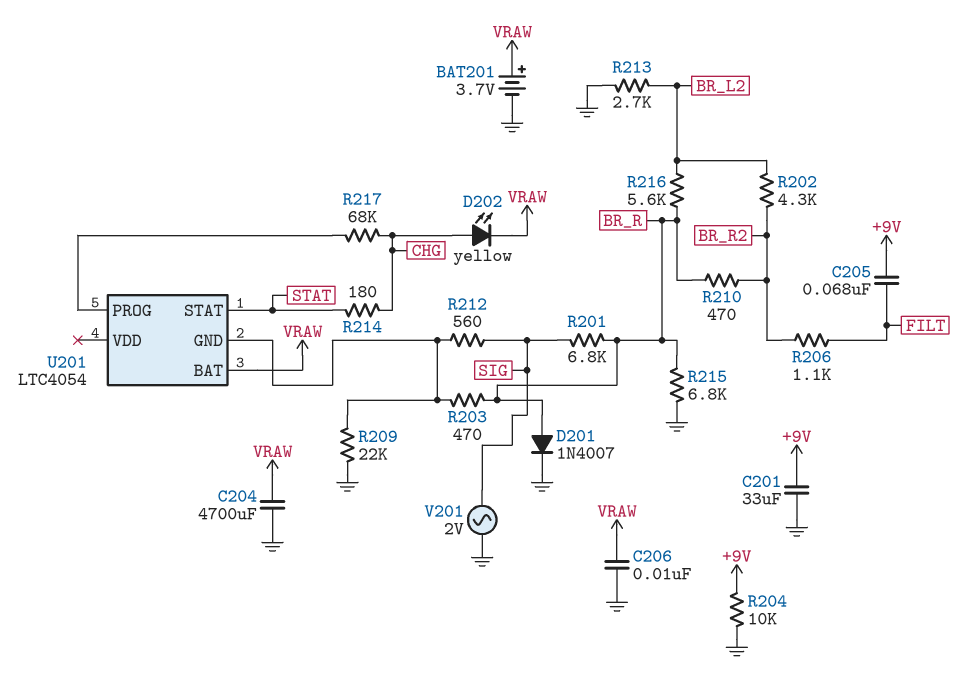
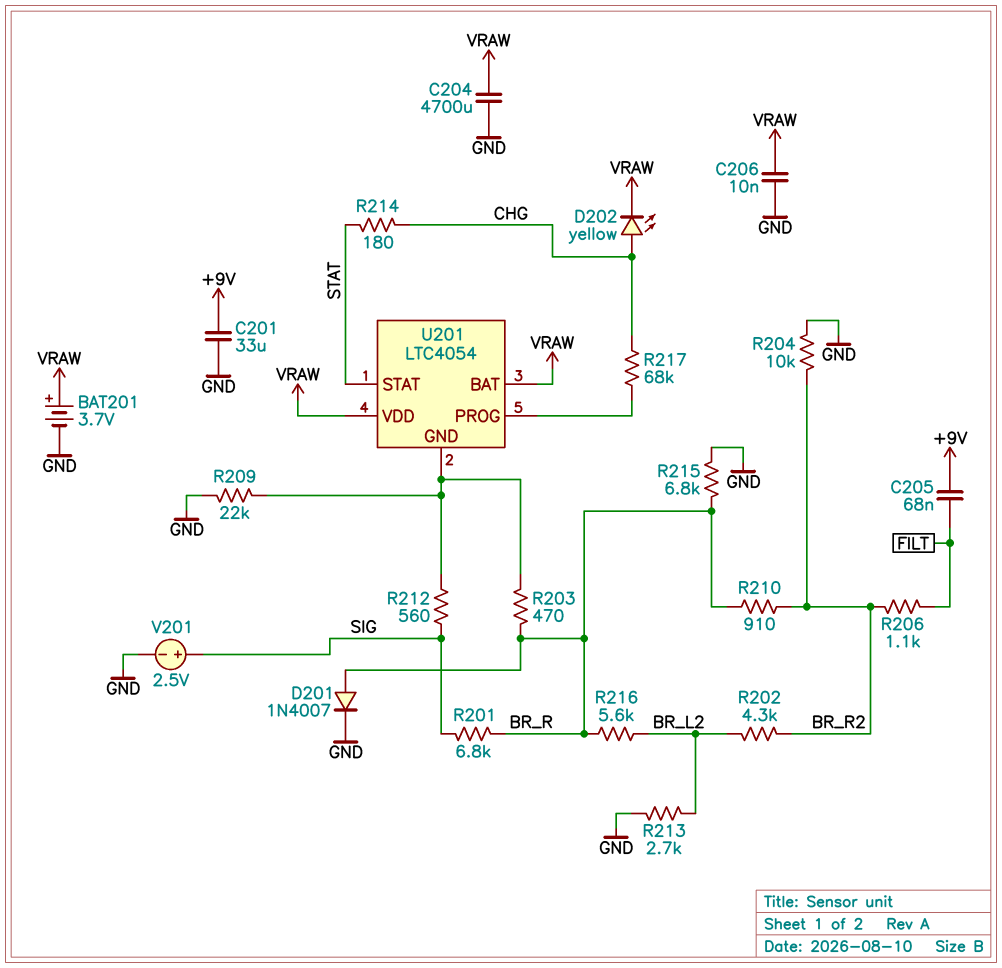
R204: 10k (+9V, GND) -> 10k (BR_R2, GND)
R210: 470 (BR_R, BR_R2) -> 910 (BR_R, BR_R2)
U201 pin VDD: none -> VRAW
V201: AC 2V (GND, SIG) -> 2.5V (plus SIG, minus GND)

